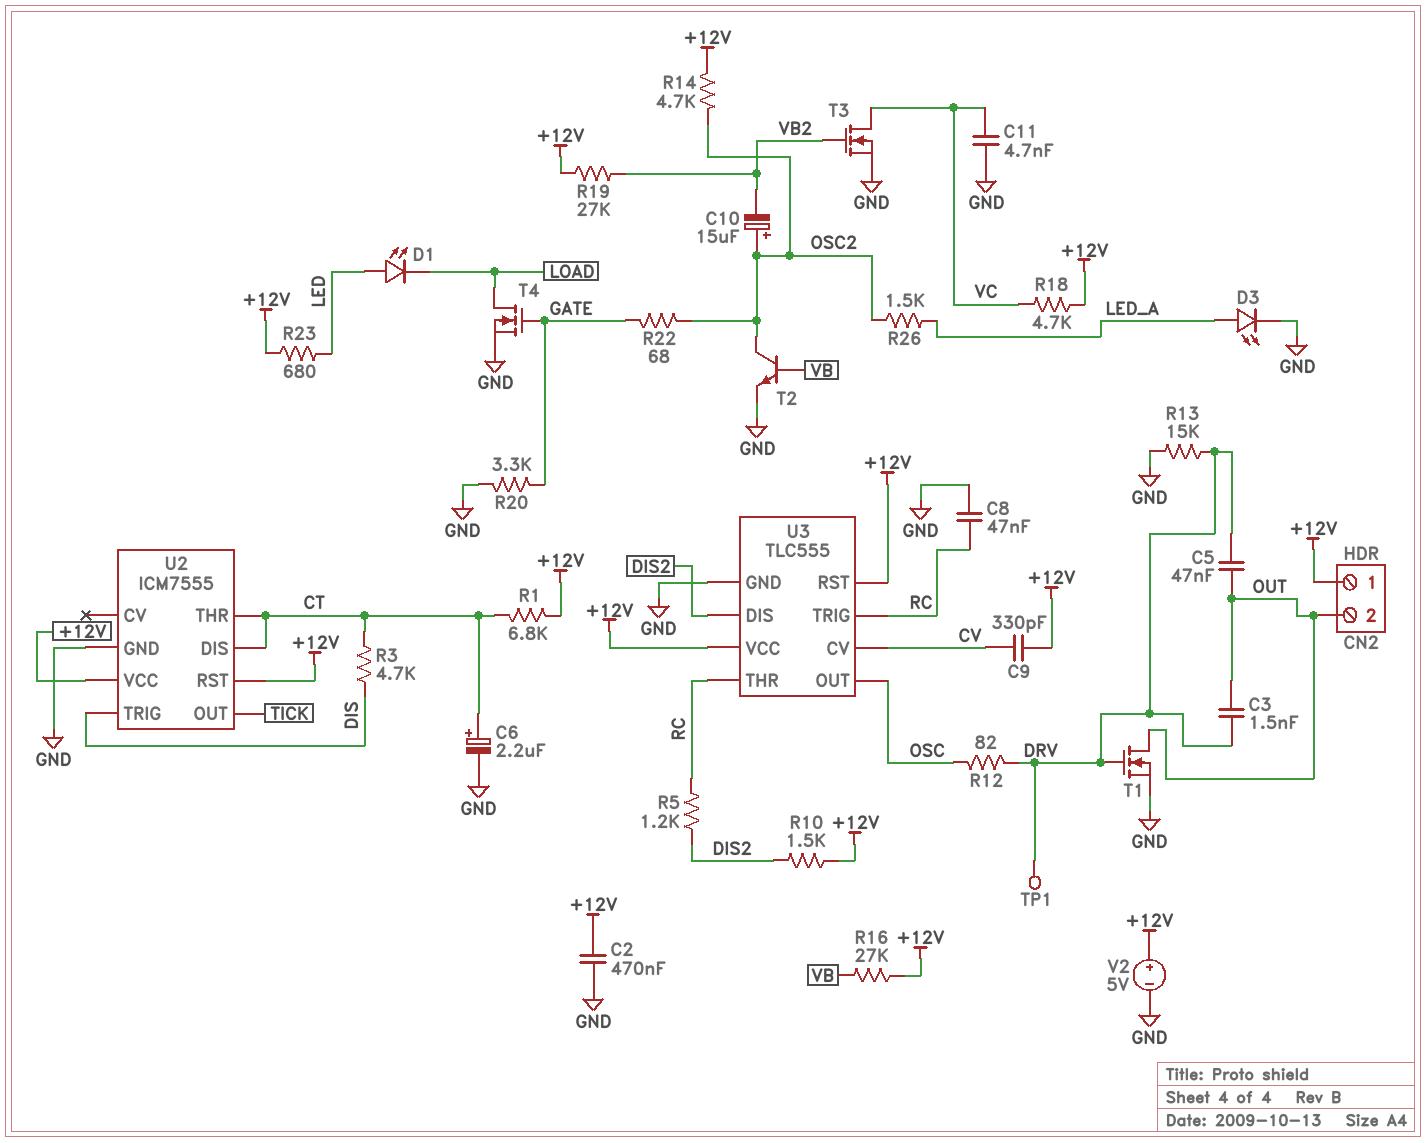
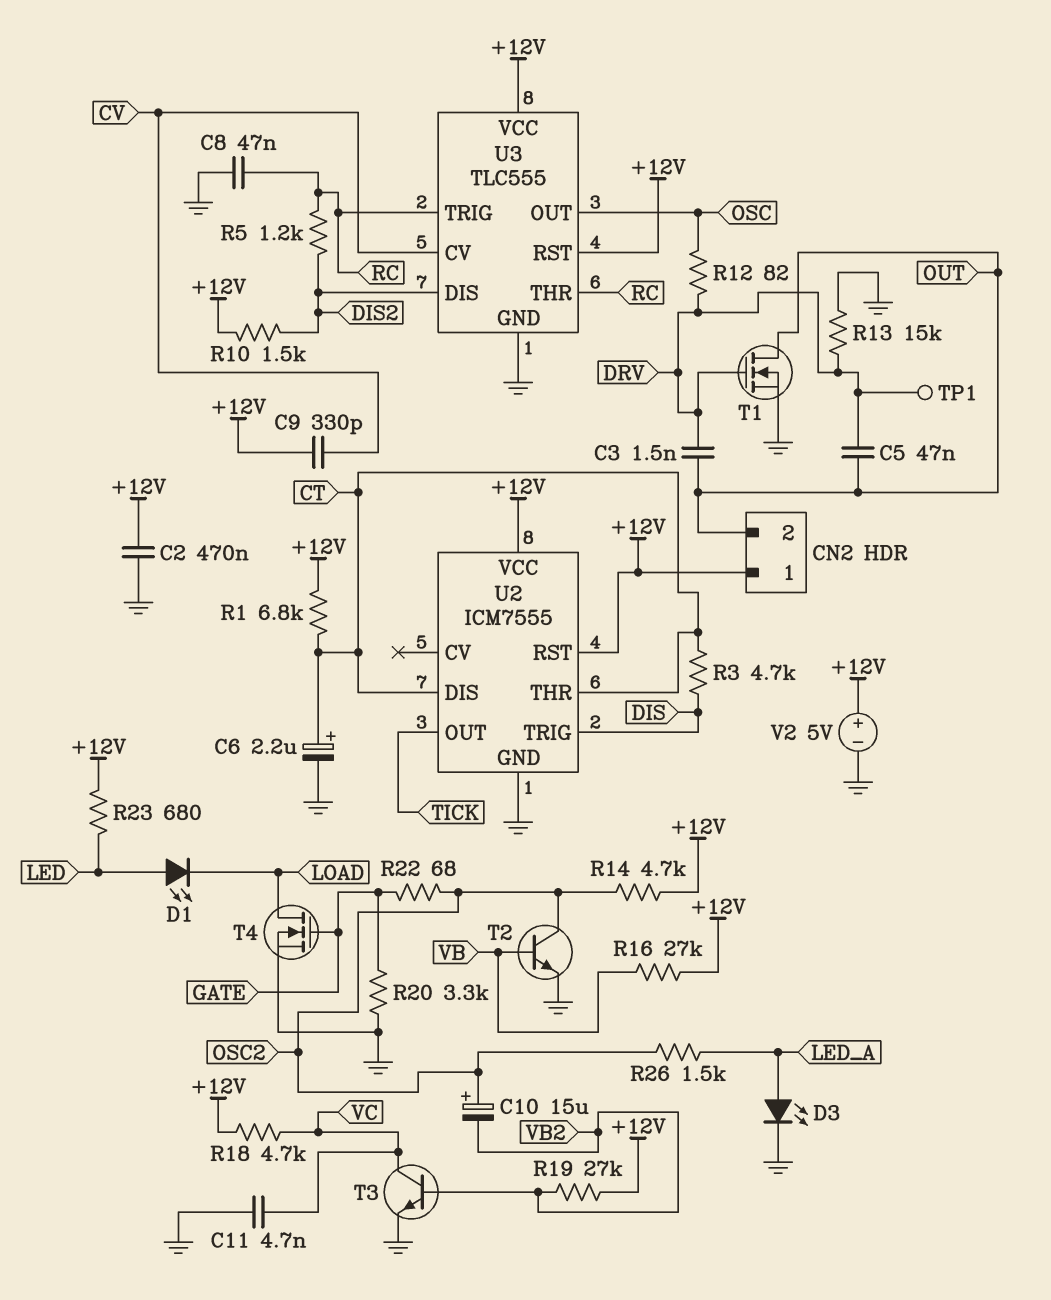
T3: NMOS (G VB2, D VC, S GND) -> NPN (B VB2, C VC, E GND)

